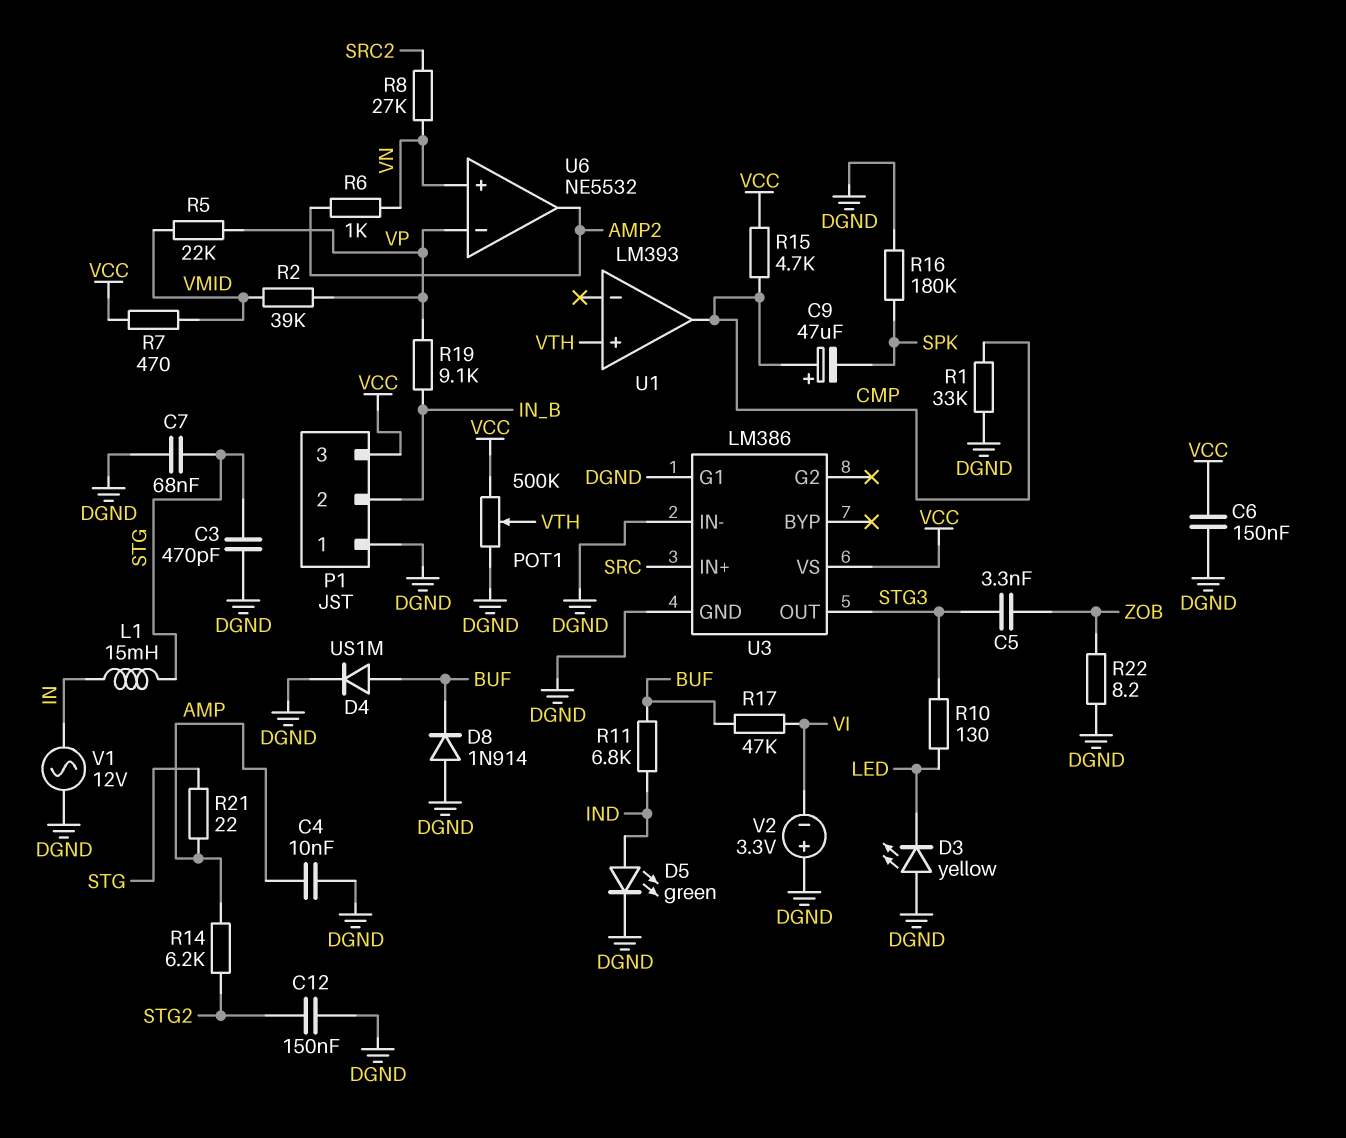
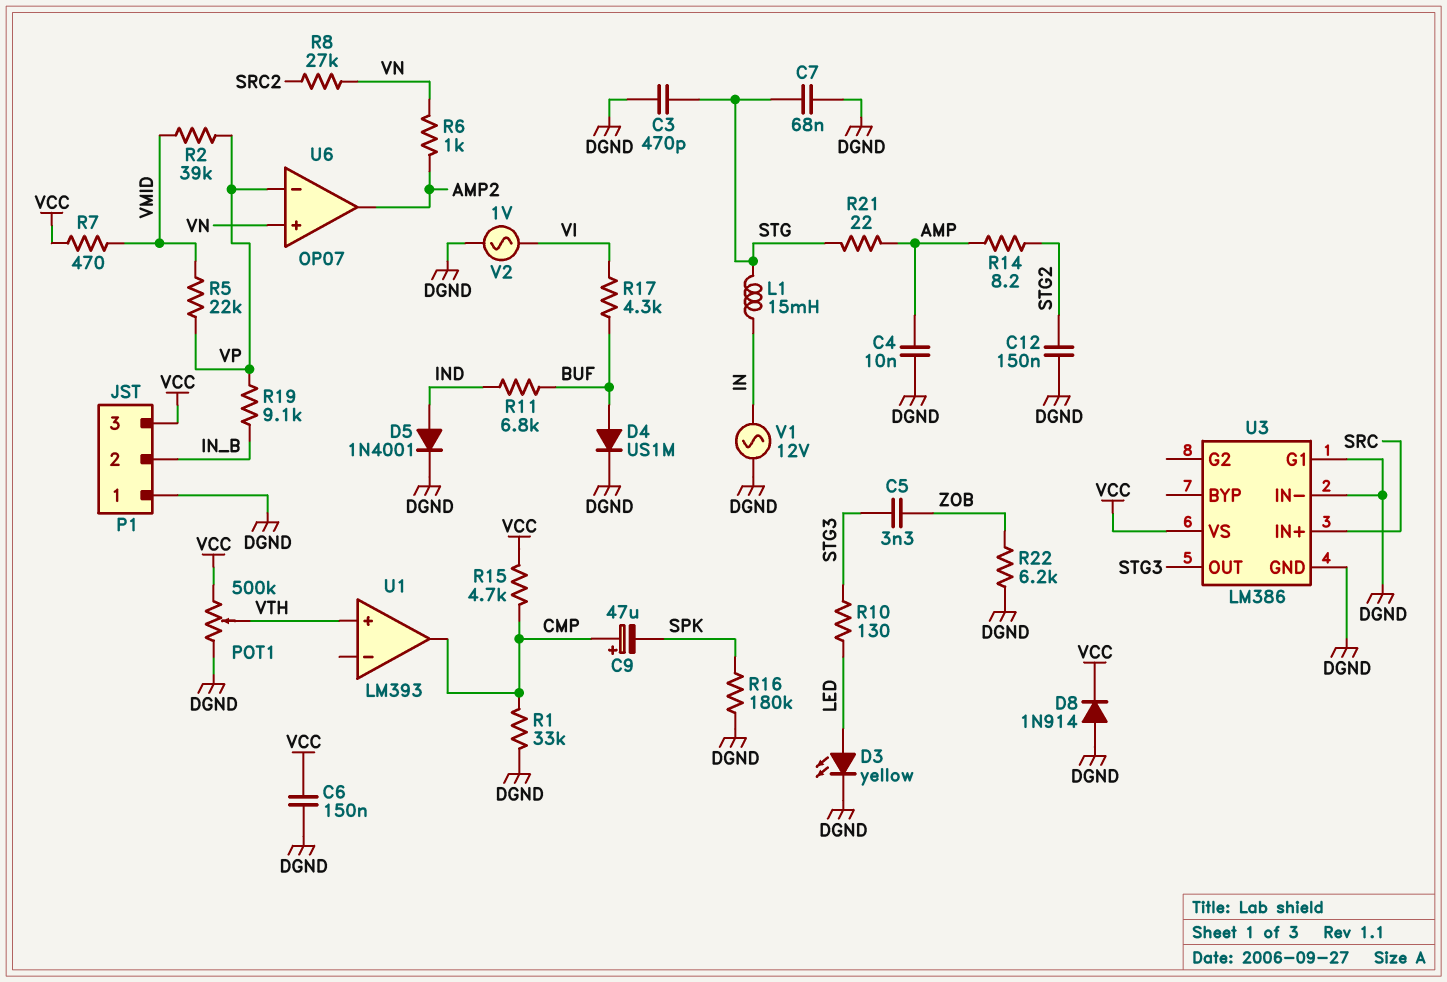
D3: LED yellow (A DGND, K LED) -> LED yellow (A LED, K DGND)
D5: LED green (A IND, K DGND) -> diode 1N4001 (A IND, K DGND)
D8: diode 1N914 (A DGND, K BUF) -> diode 1N914 (A DGND, K VCC)
R14: 6.2k (AMP, STG2) -> 8.2 (AMP, STG2)
R17: 47k (BUF, VI) -> 4.3k (BUF, VI)
R22: 8.2 (DGND, ZOB) -> 6.2k (DGND, ZOB)
U6: NE5532 -> OP07
V2: 3.3V (plus DGND, minus VI) -> AC 1V (DGND, VI)

